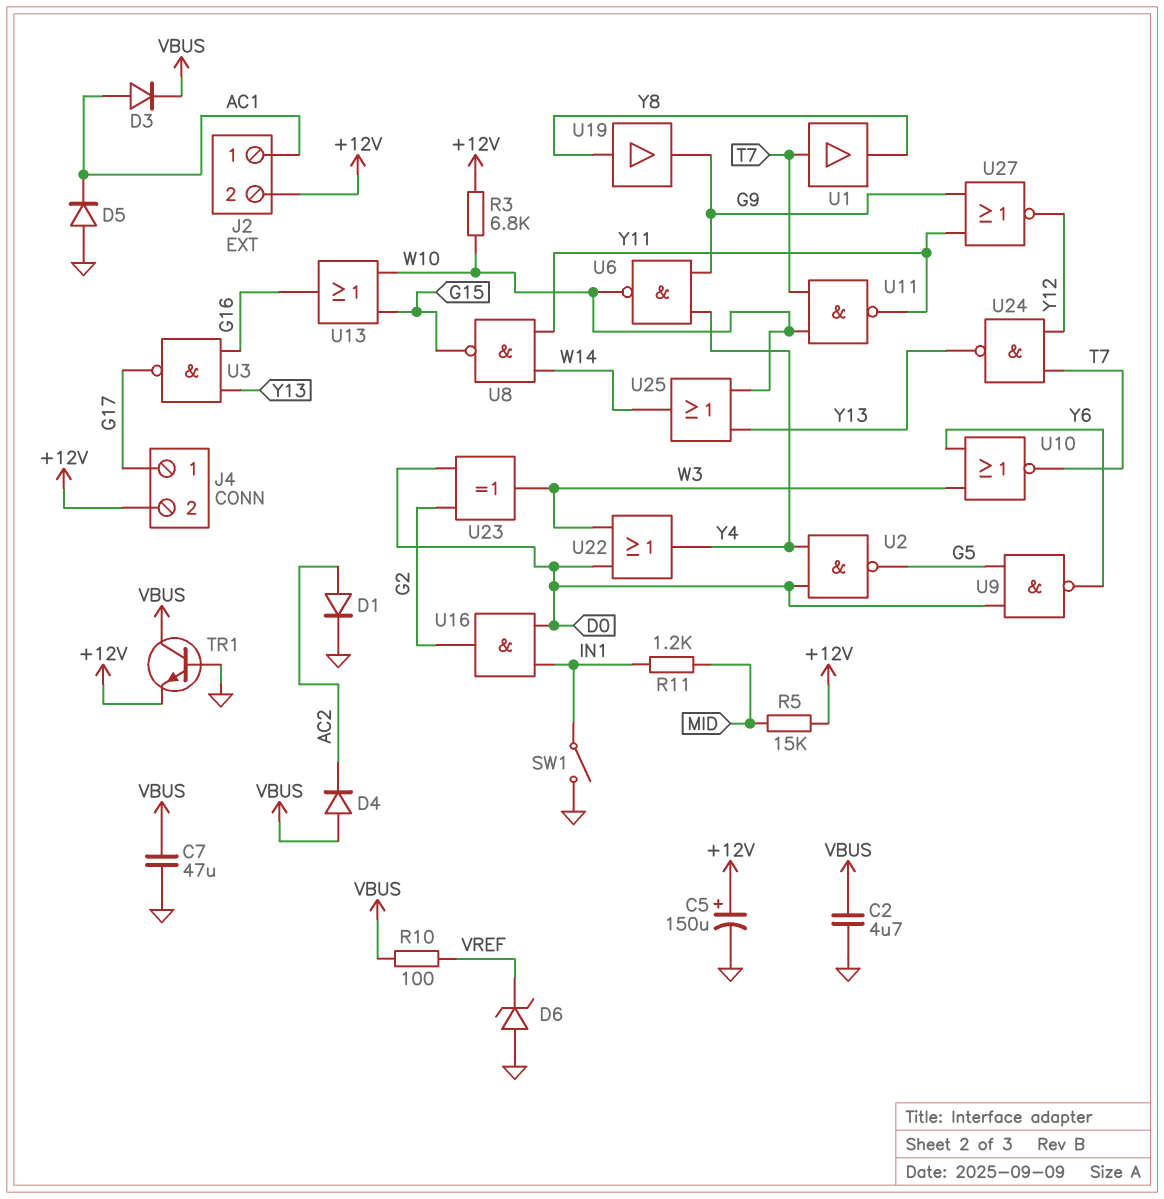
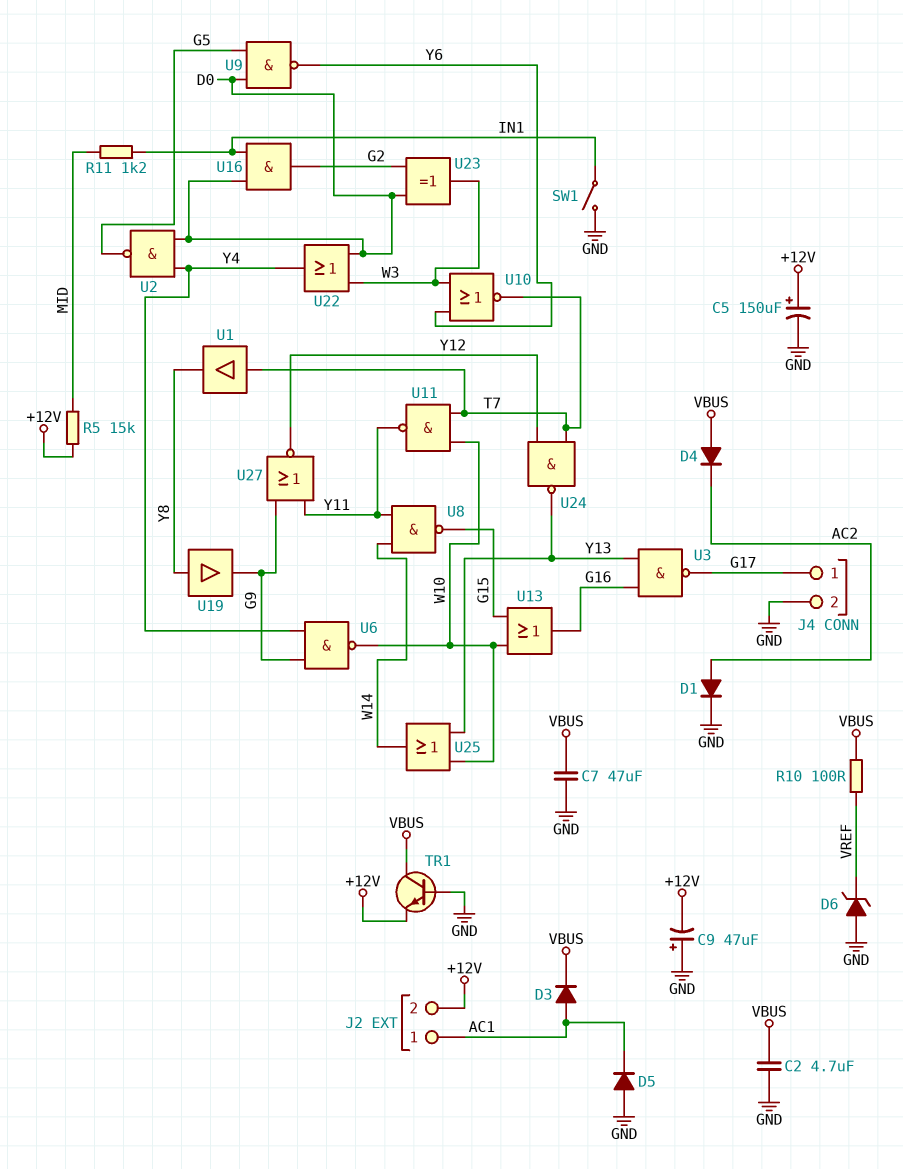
C9: none -> 47uF (plus GND, minus +12V)
J4 pin 2: +12V -> GND
R3: 6.8k (+12V, W10) -> none

